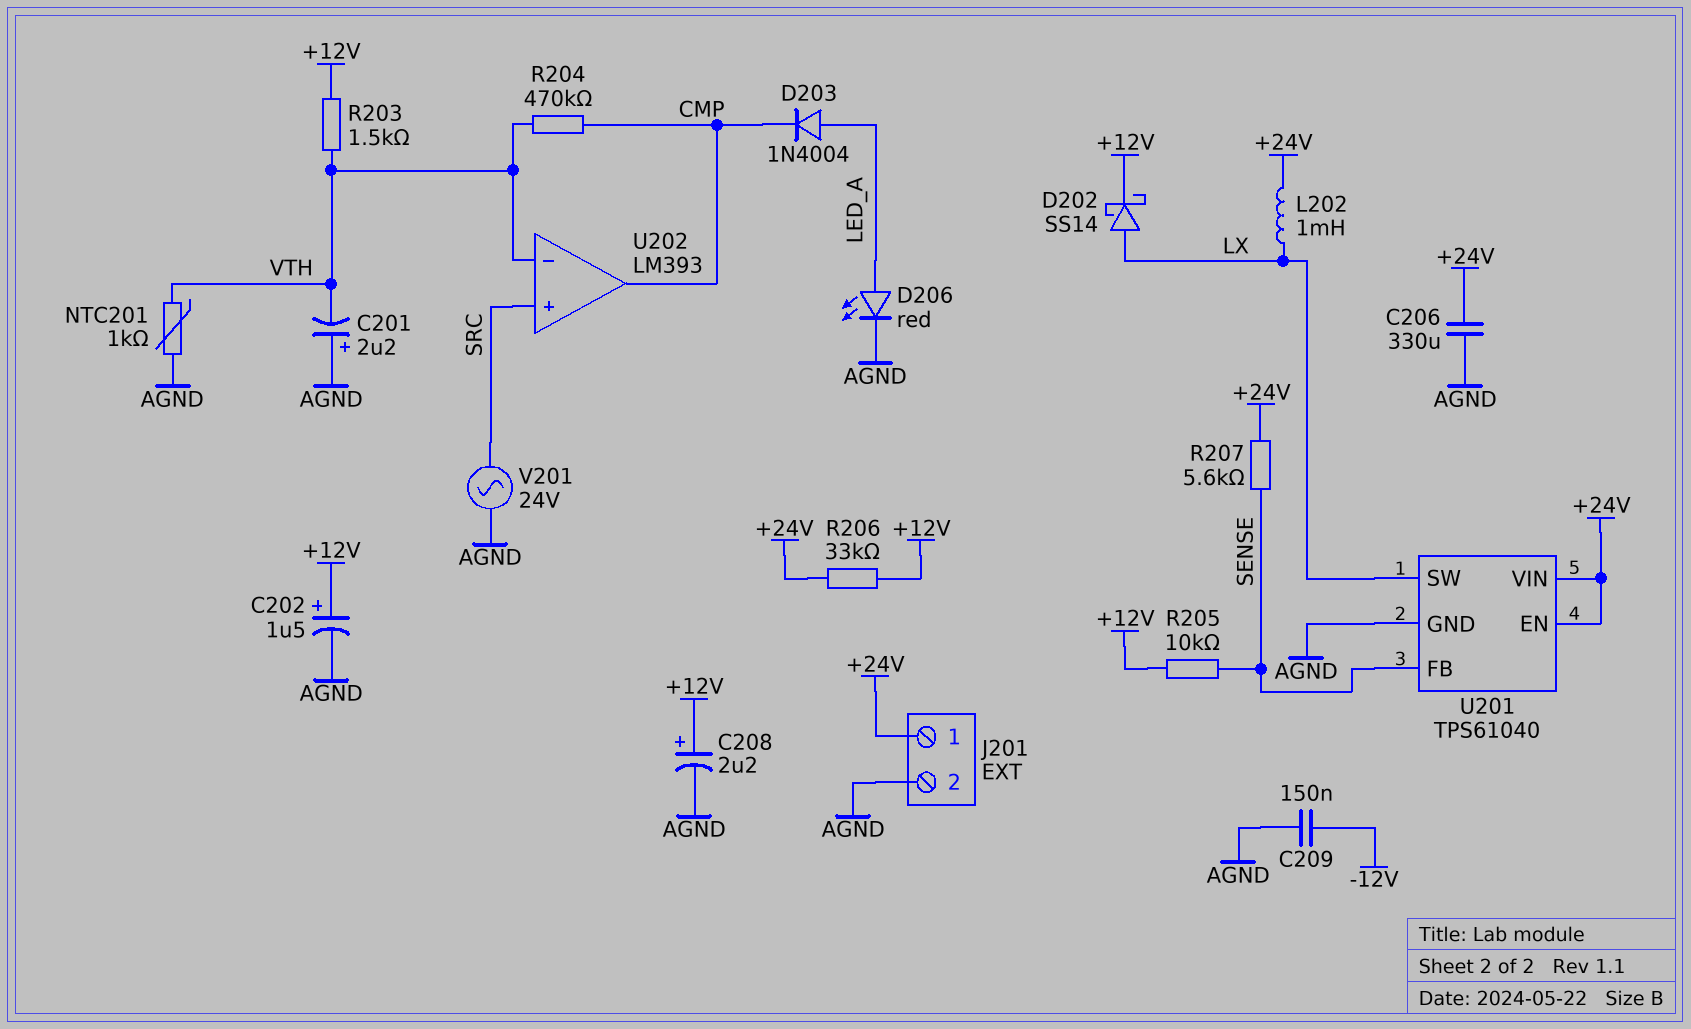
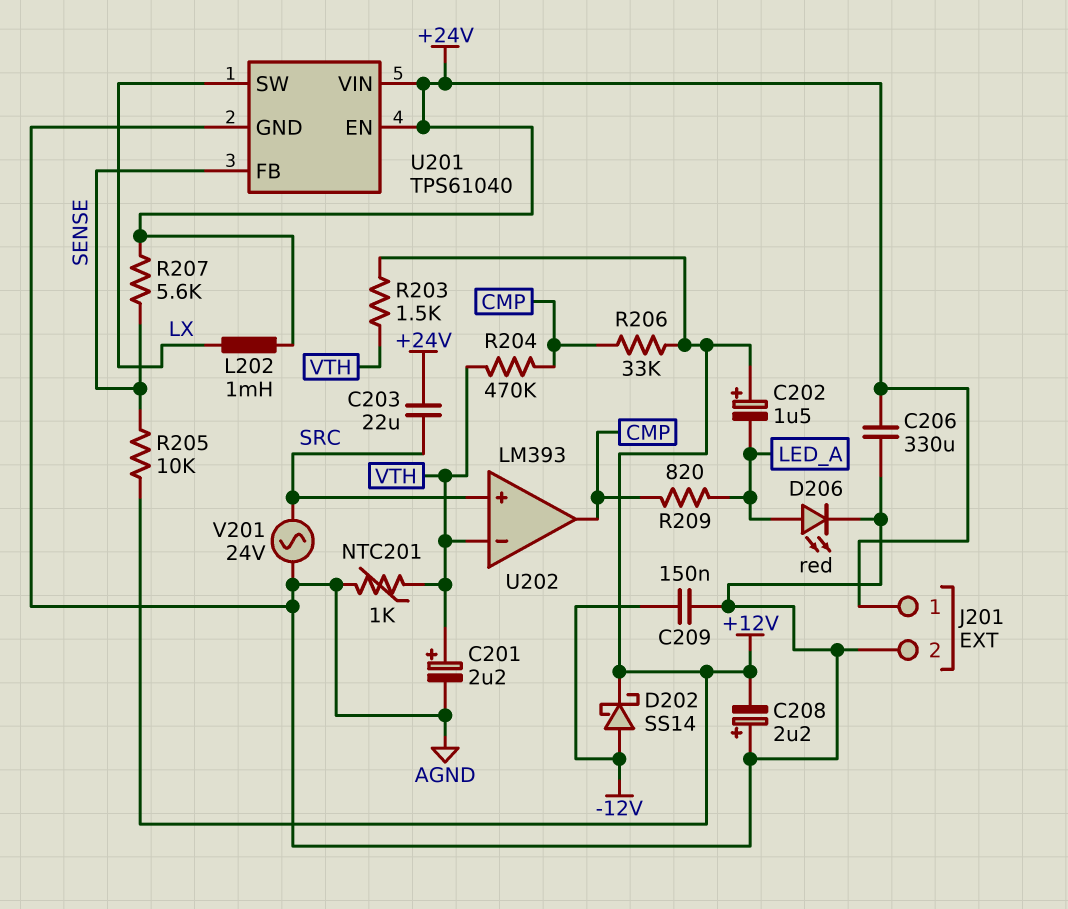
C201: 2.2uF (plus AGND, minus VTH) -> 2.2uF (plus VTH, minus AGND)
C202: 1.5uF (plus +12V, minus AGND) -> 1.5uF (plus +12V, minus LED_A)
C203: none -> 22uF (+24V, SRC)
C208: 2.2uF (plus +12V, minus AGND) -> 2.2uF (plus AGND, minus +12V)
D202: schottky SS14 (A LX, K +12V) -> schottky SS14 (A -12V, K +12V)
D203: diode 1N4004 (A LED_A, K CMP) -> none
R206: 33k (+12V, +24V) -> 33k (+12V, CMP)
R209: none -> 820 (CMP, LED_A)

